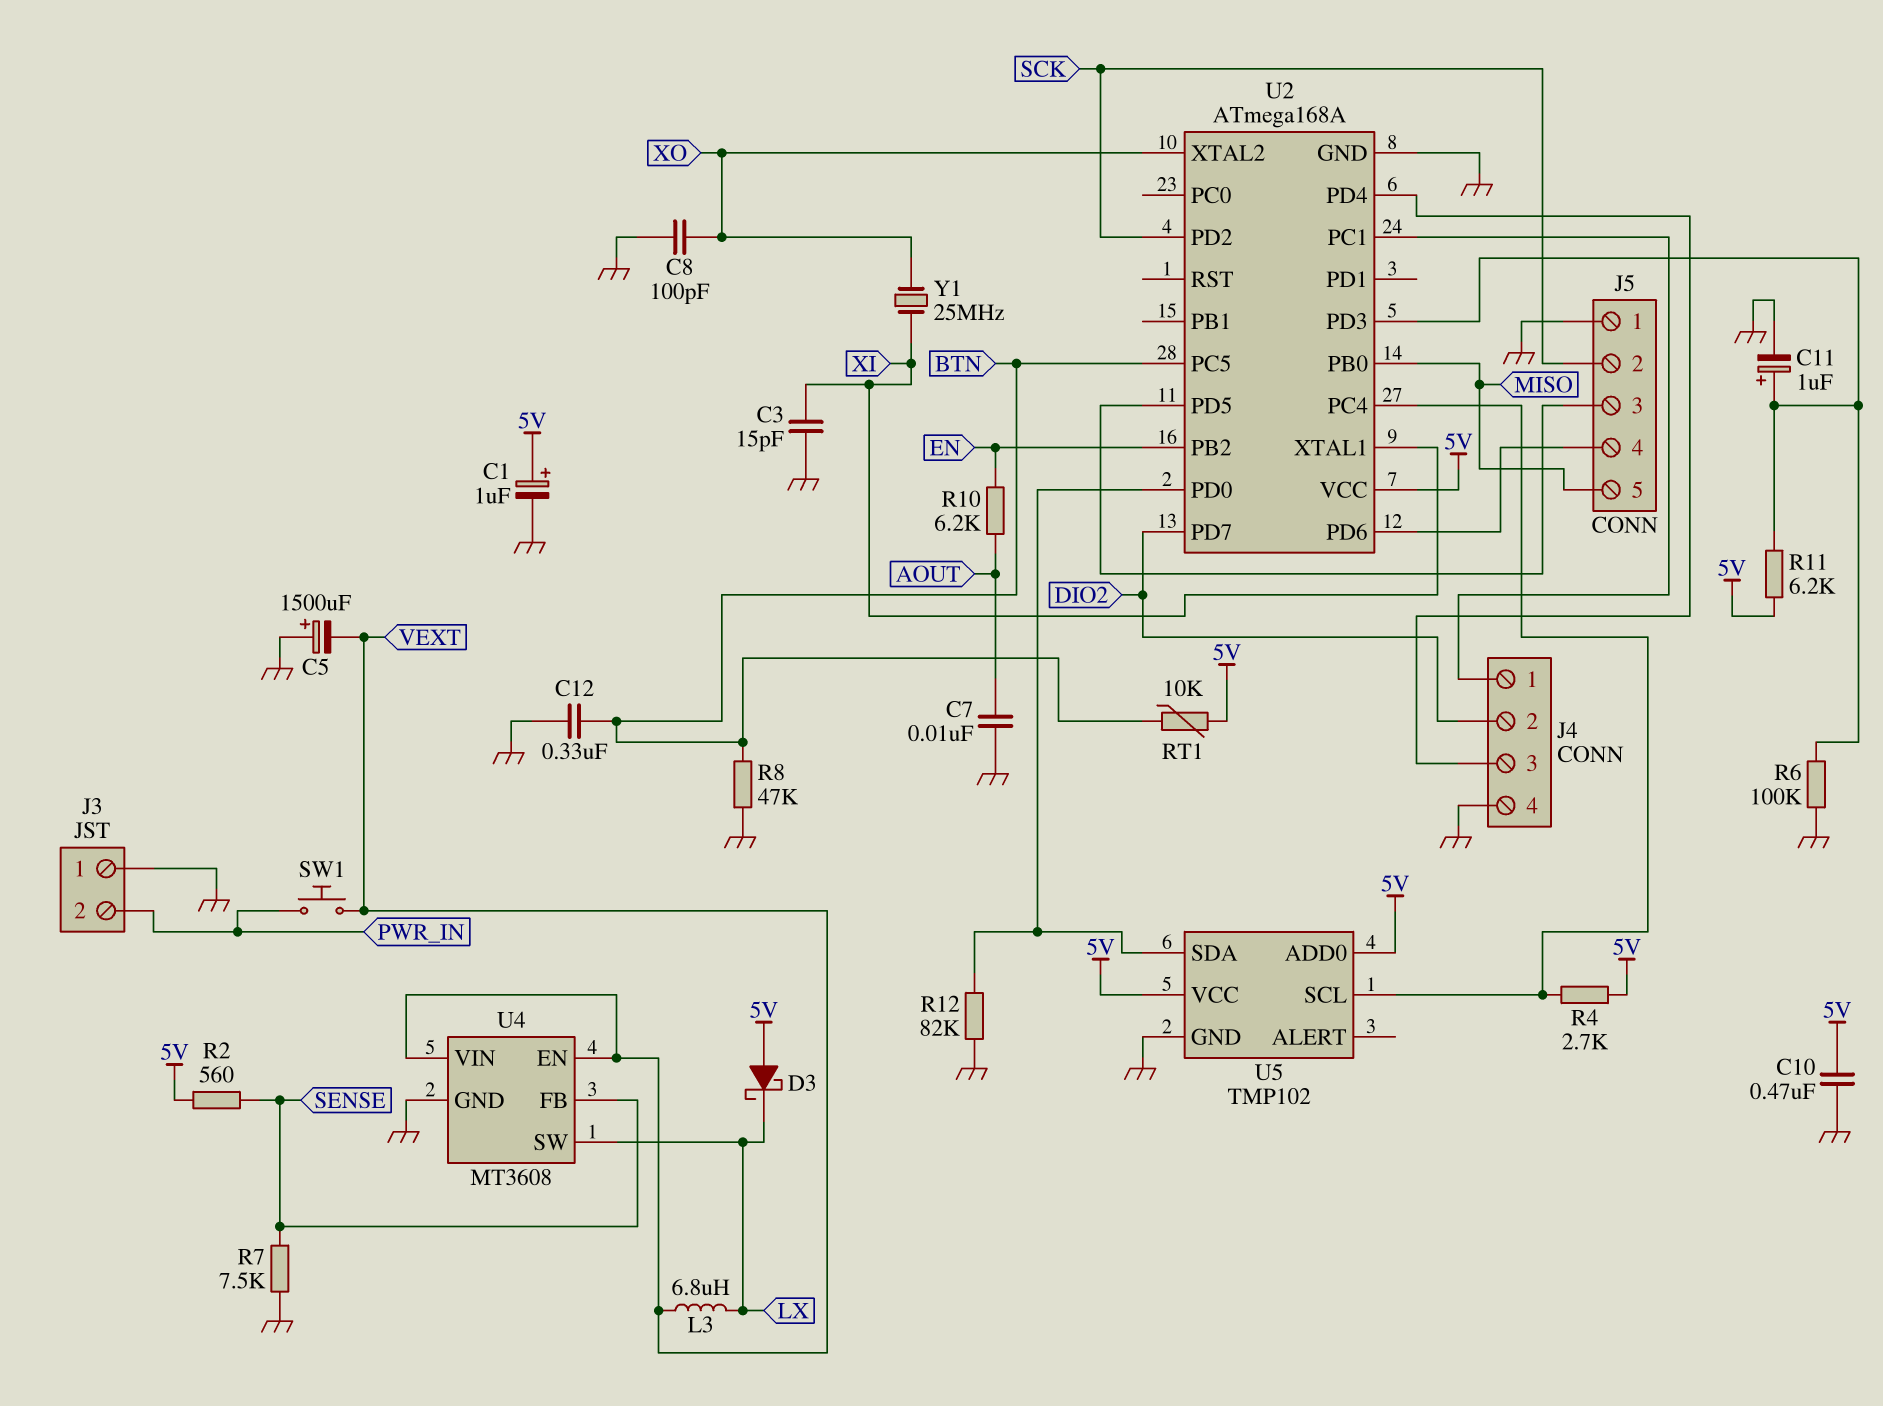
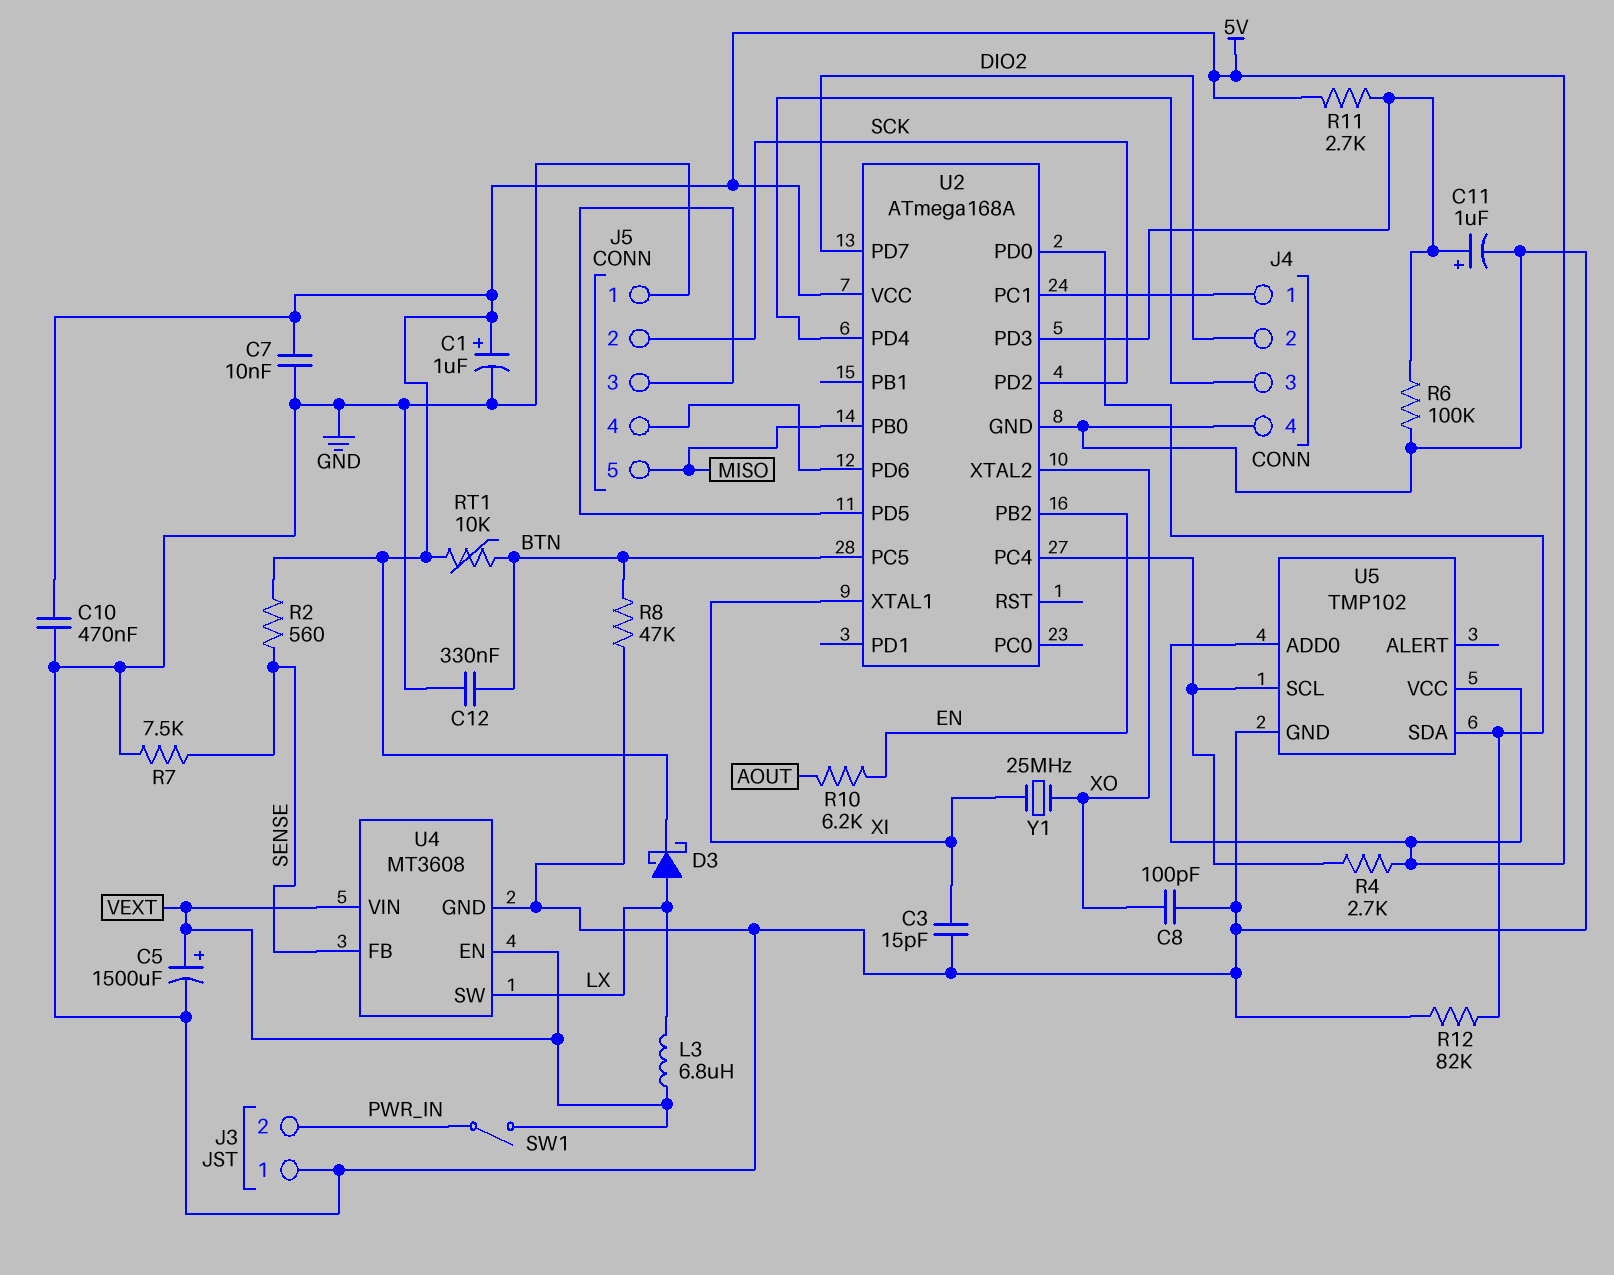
C5: 1500uF (plus GND, minus VEXT) -> 1500uF (plus VEXT, minus GND)
C7: 10nF (AOUT, GND) -> 10nF (5V, GND)
D3: schottky (A 5V, K LX) -> schottky (A LX, K 5V)
R11: 6.2k (5V, U2/PD3) -> 2.7k (5V, U2/PD3)
SW1: button (PWR_IN, VEXT) -> switch (PWR_IN, VEXT)

